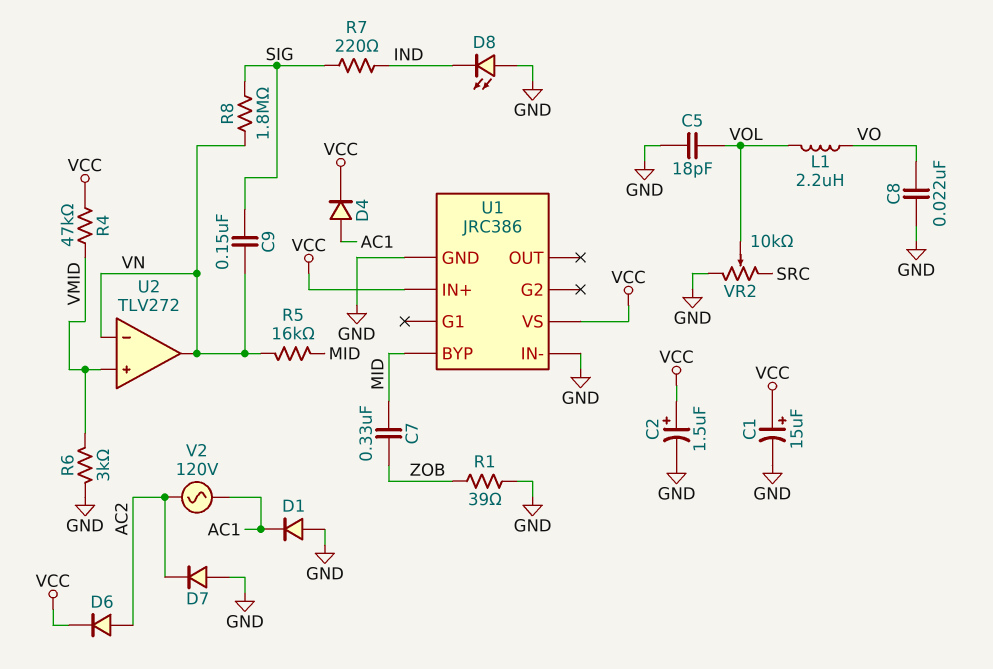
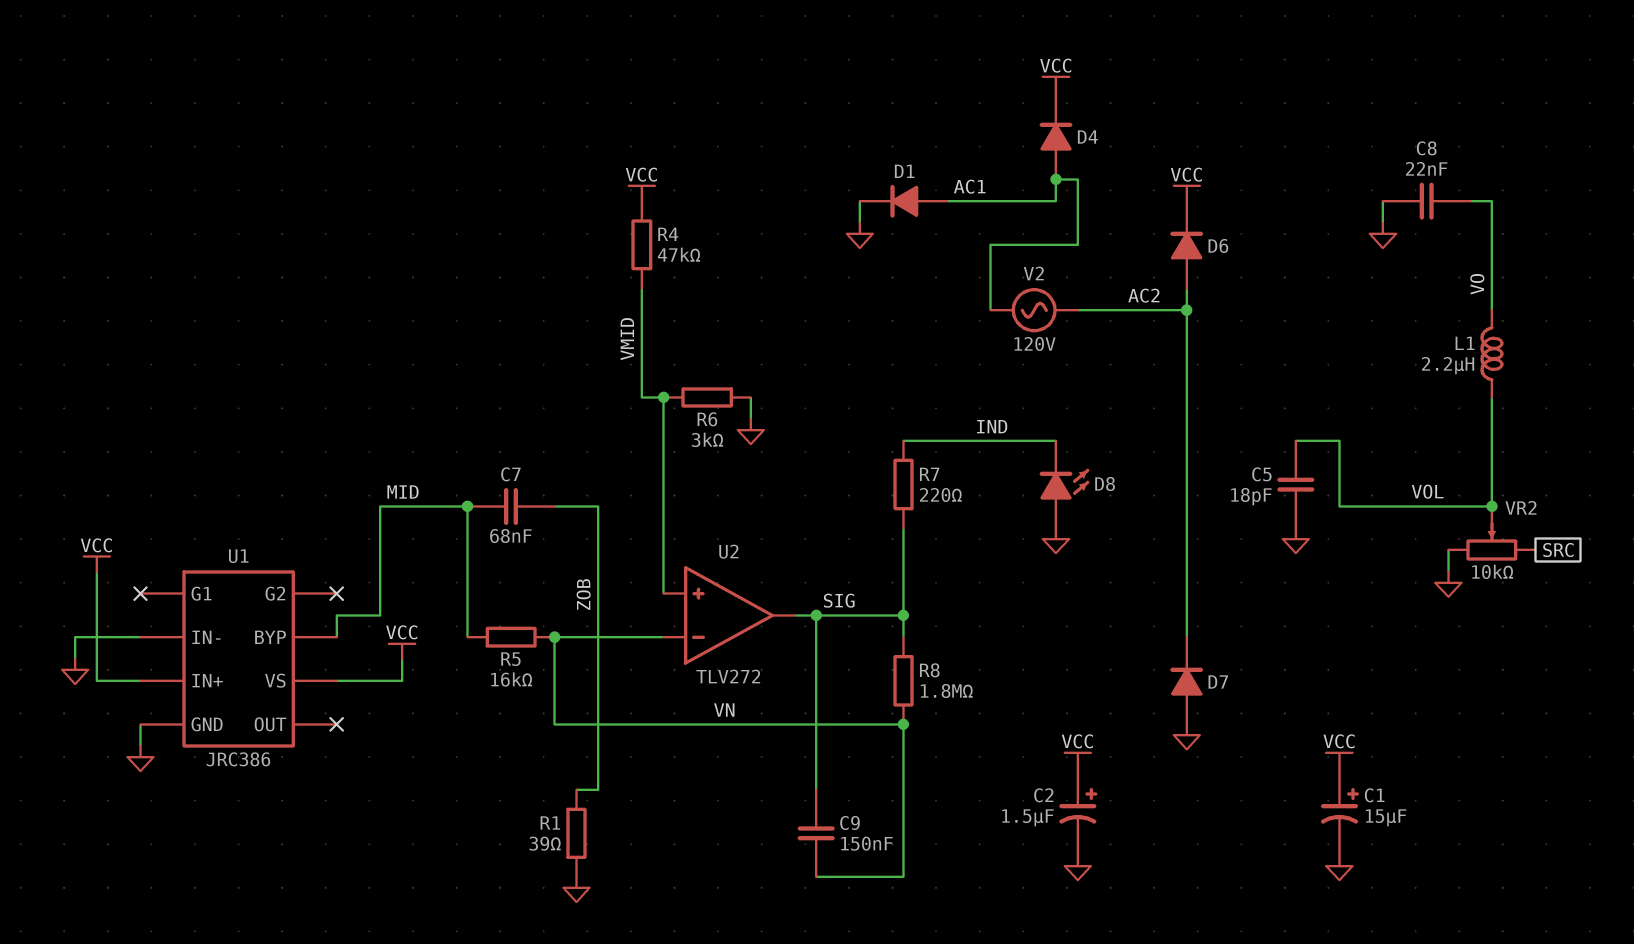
C7: 330nF (MID, ZOB) -> 68nF (MID, ZOB)
D1: diode (A GND, K AC1) -> diode (A AC1, K GND)
U2 pin out: VN -> SIG

